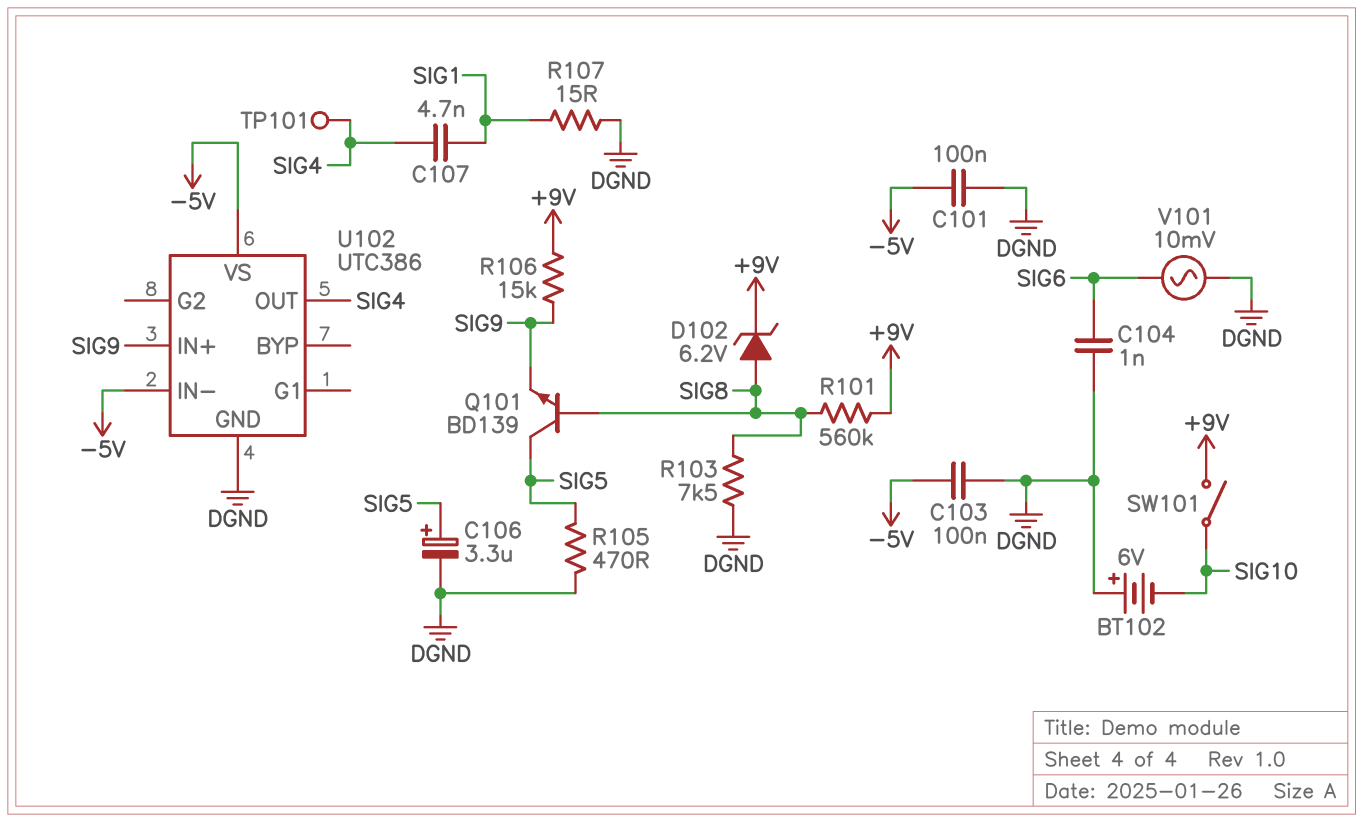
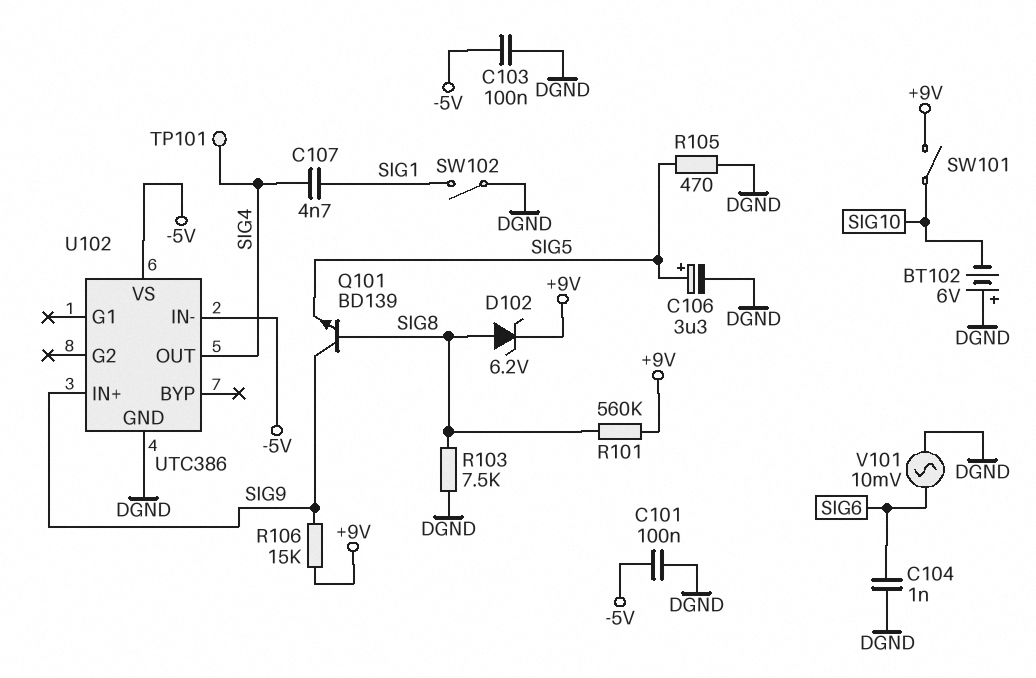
Q101: NPN BD139 (B SIG8, C SIG5, E SIG9) -> NPN BD139 (B SIG8, C SIG9, E SIG5)
R107: 15 (DGND, SIG1) -> none
SW102: none -> switch (DGND, SIG1)

